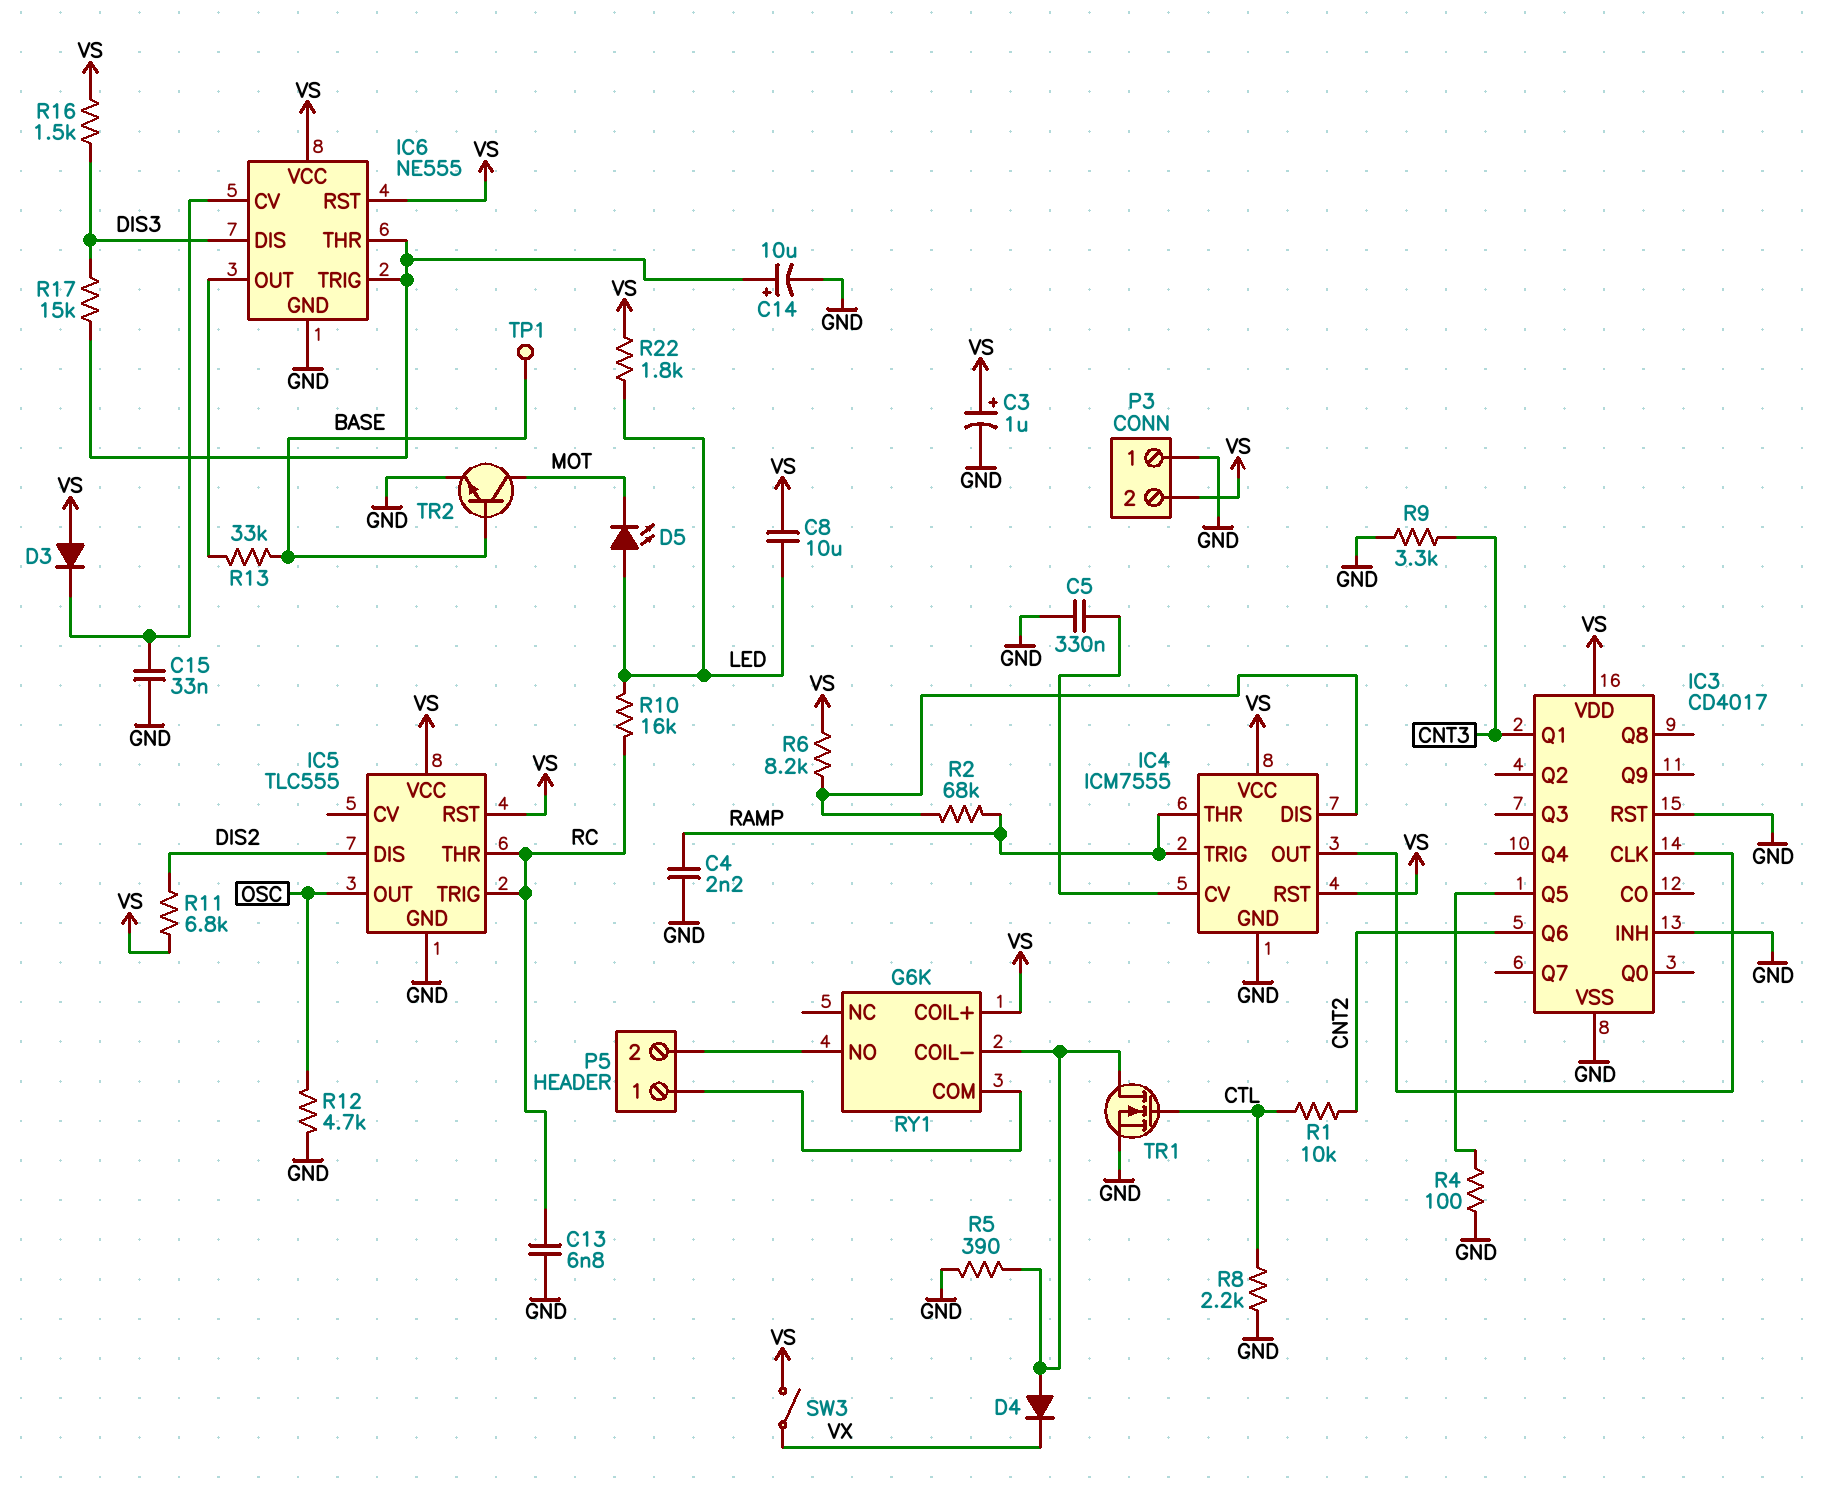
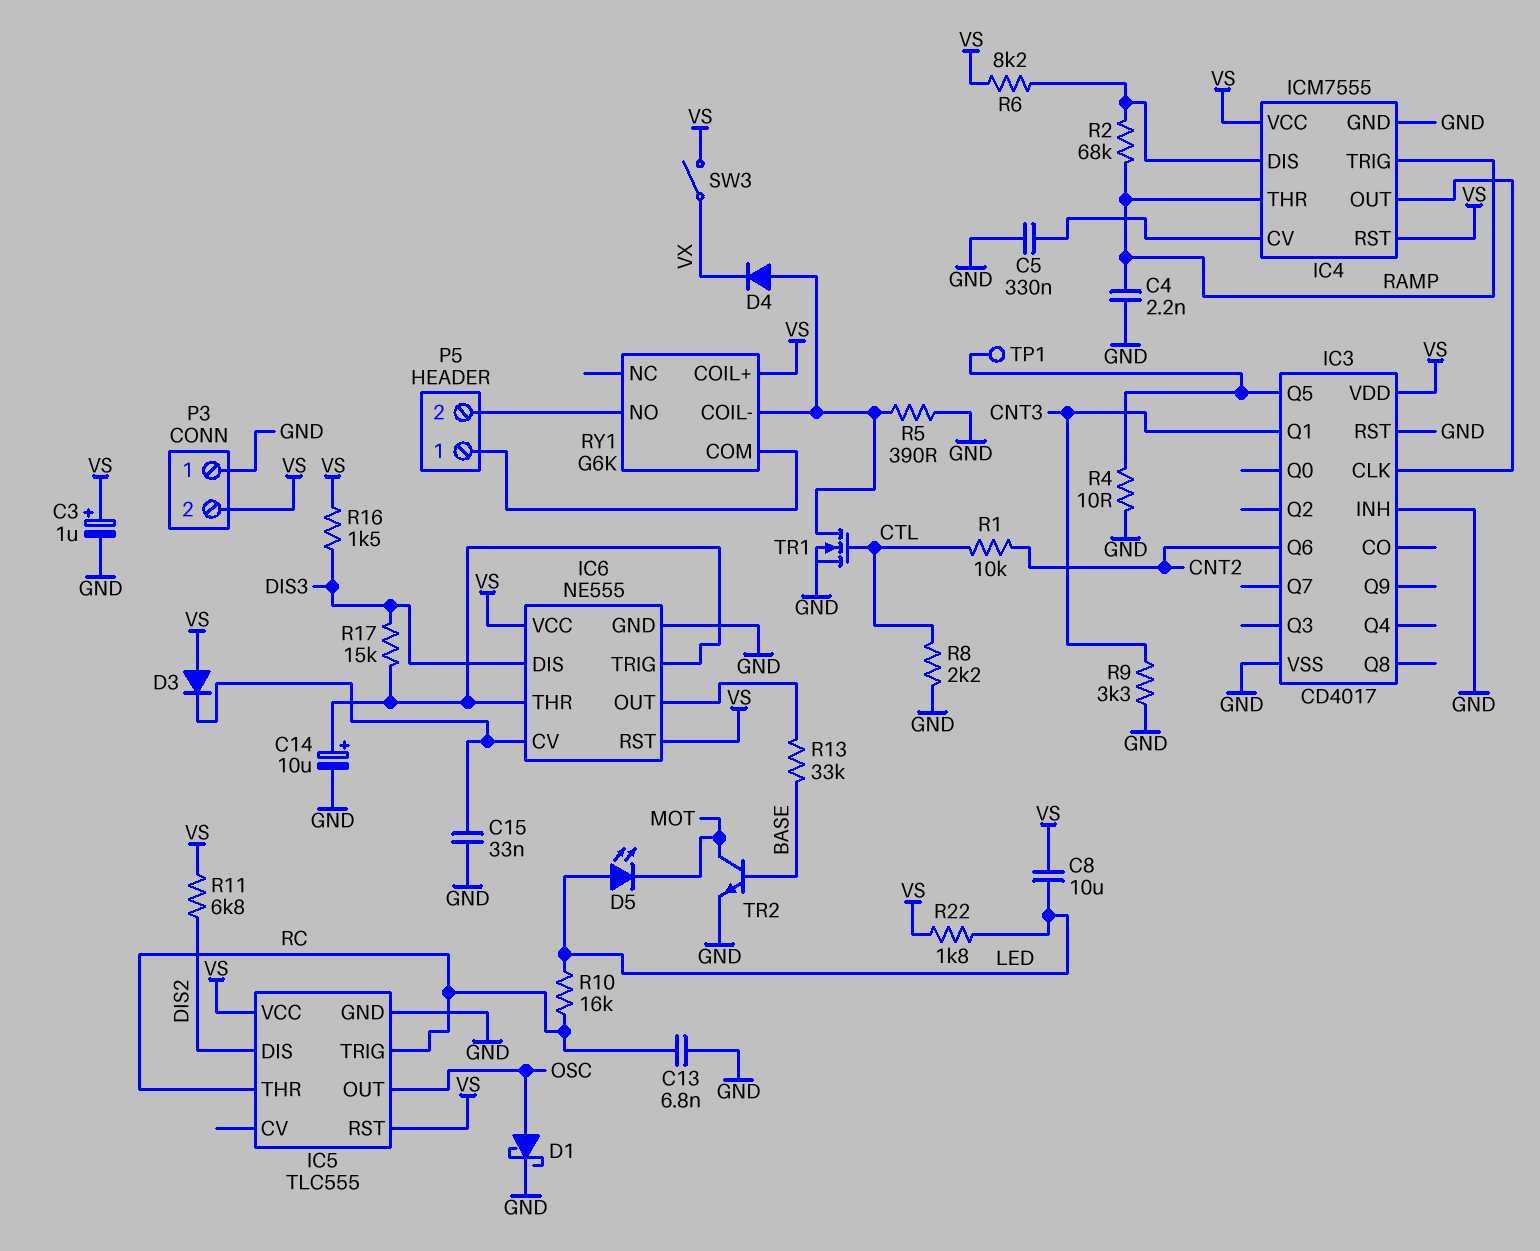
D1: none -> schottky (A OSC, K GND)
R4: 100 (GND, IC3/Q5) -> 10 (GND, IC3/Q5)
R12: 4.7k (GND, OSC) -> none
TP1: test point (BASE) -> test point (IC3/Q5)

